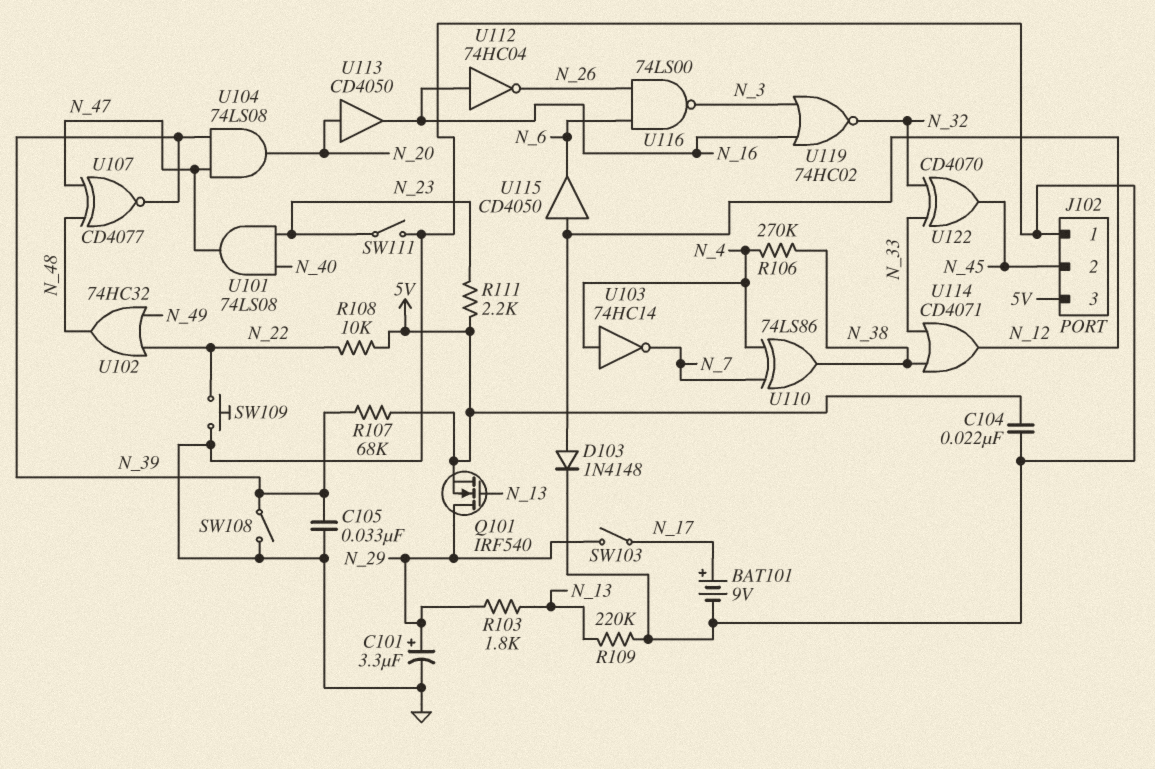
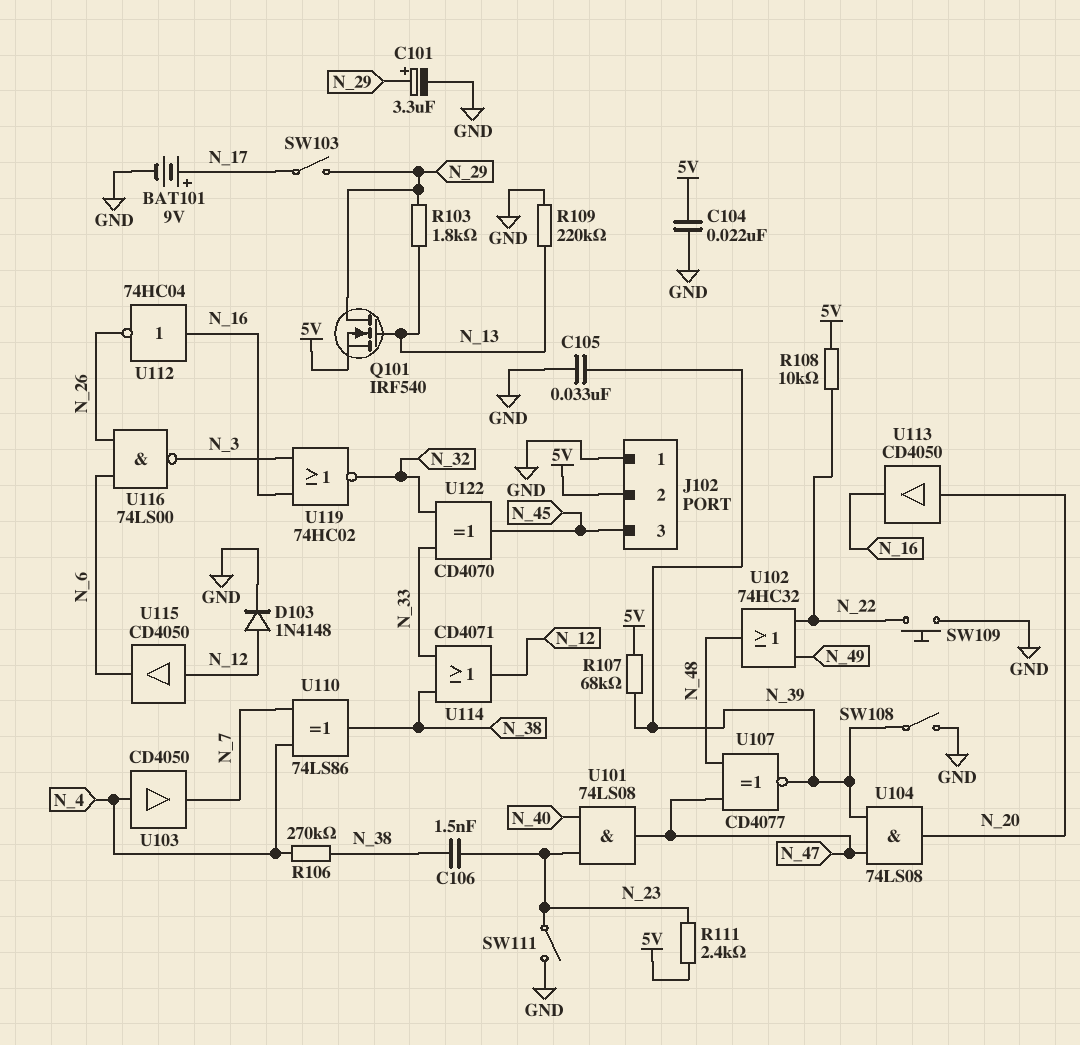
C106: none -> 1.5nF (N_23, N_38)
J102 pin 2: N_45 -> 5V
J102 pin 3: 5V -> N_45
R111: 2.2k (5V, N_23) -> 2.4k (5V, N_23)
U103: NOT 74HC14 (in N_4, out N_7) -> buffer CD4050 (in N_4, out N_7)

